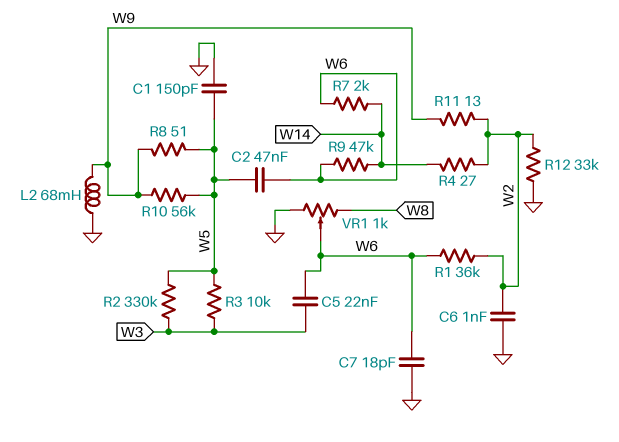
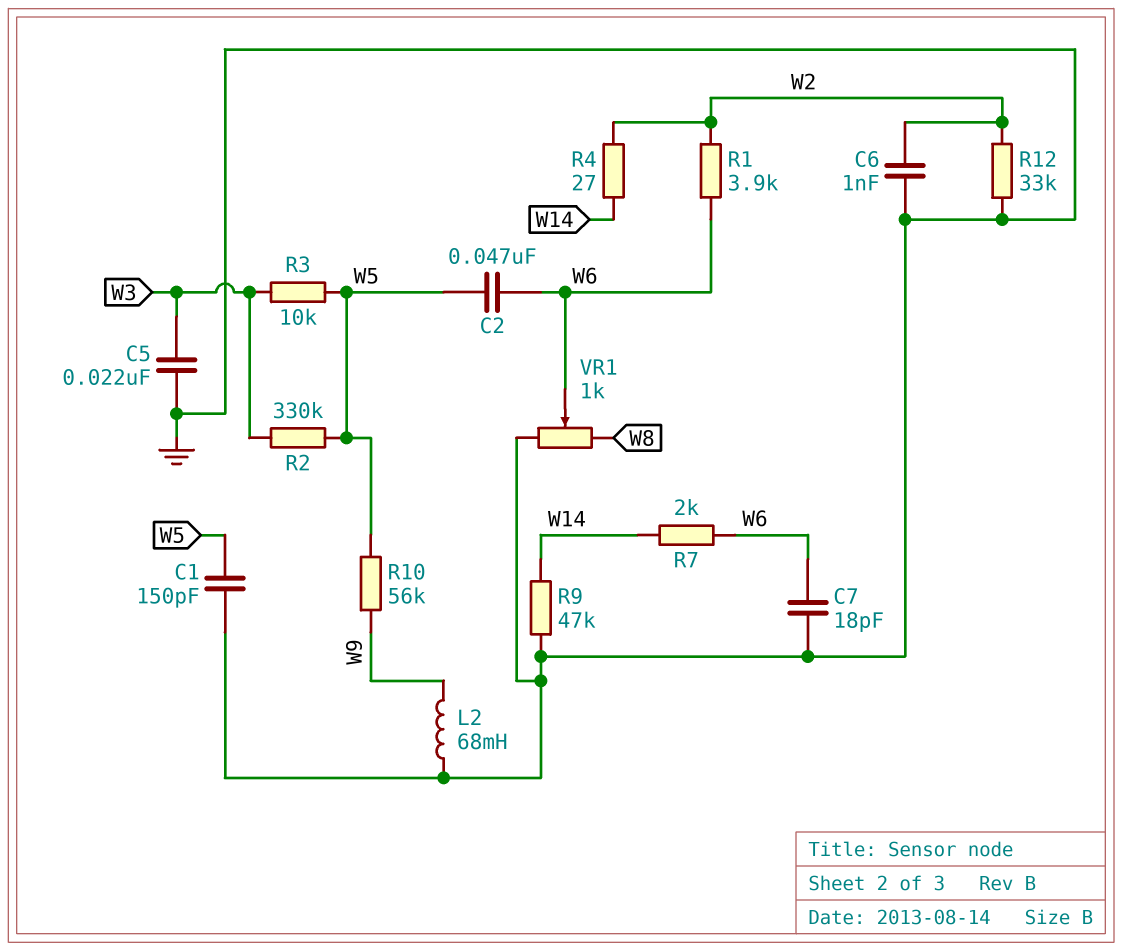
C5: 22nF (W3, W6) -> 22nF (GND, W3)
R1: 36k (W2, W6) -> 3.9k (W2, W6)
R8: 51 (W5, W9) -> none
R9: 47k (W6, W14) -> 47k (GND, W14)
R11: 13 (W2, W9) -> none

